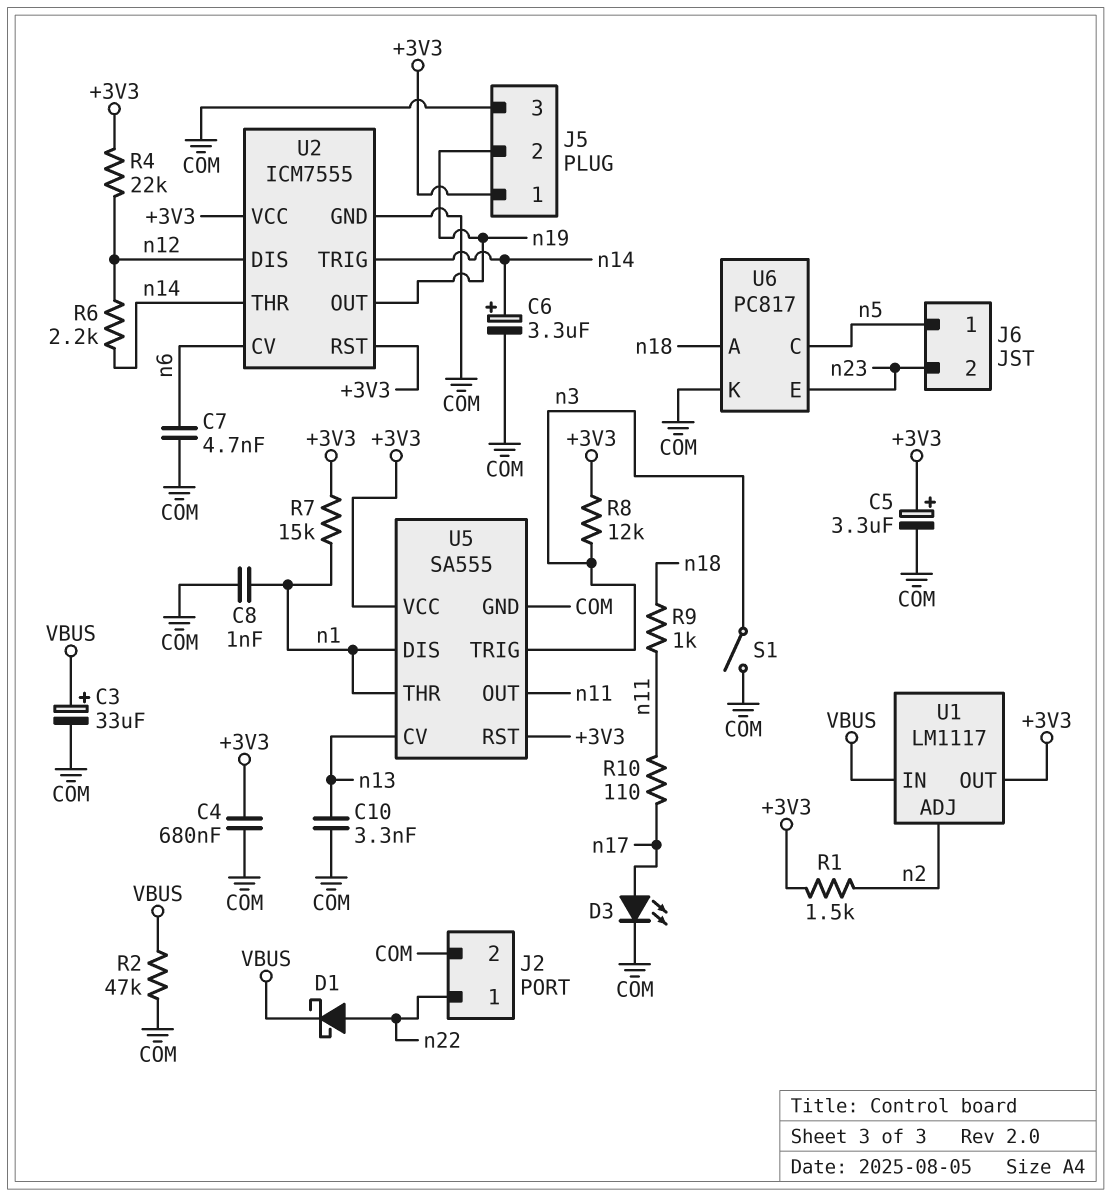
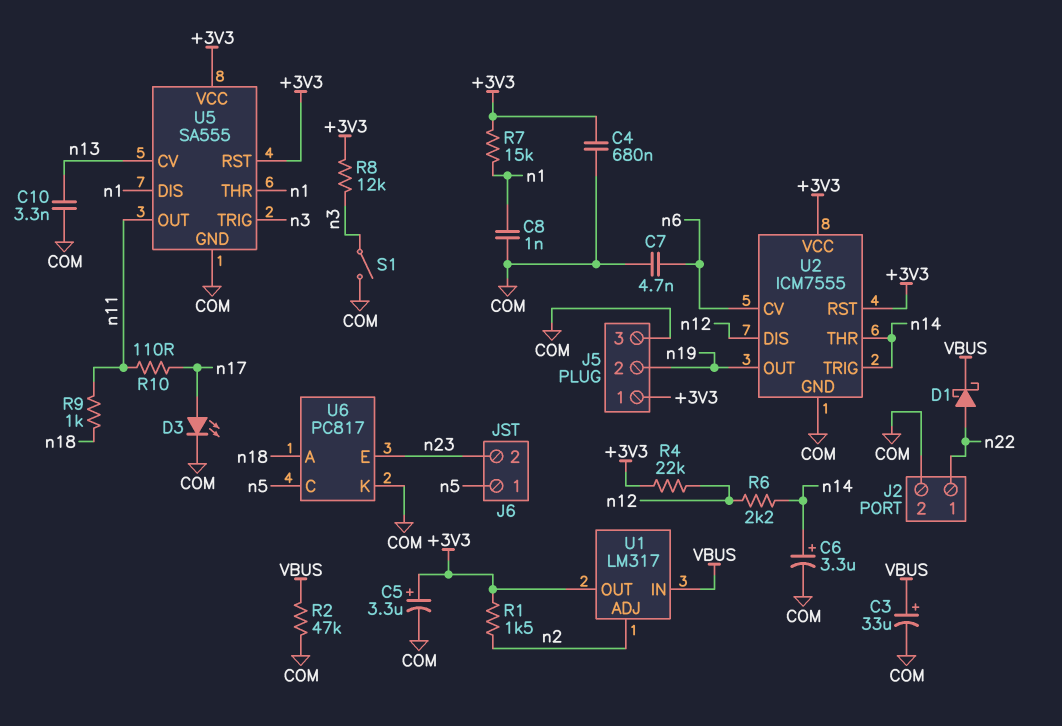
U1: LM1117 -> LM317

